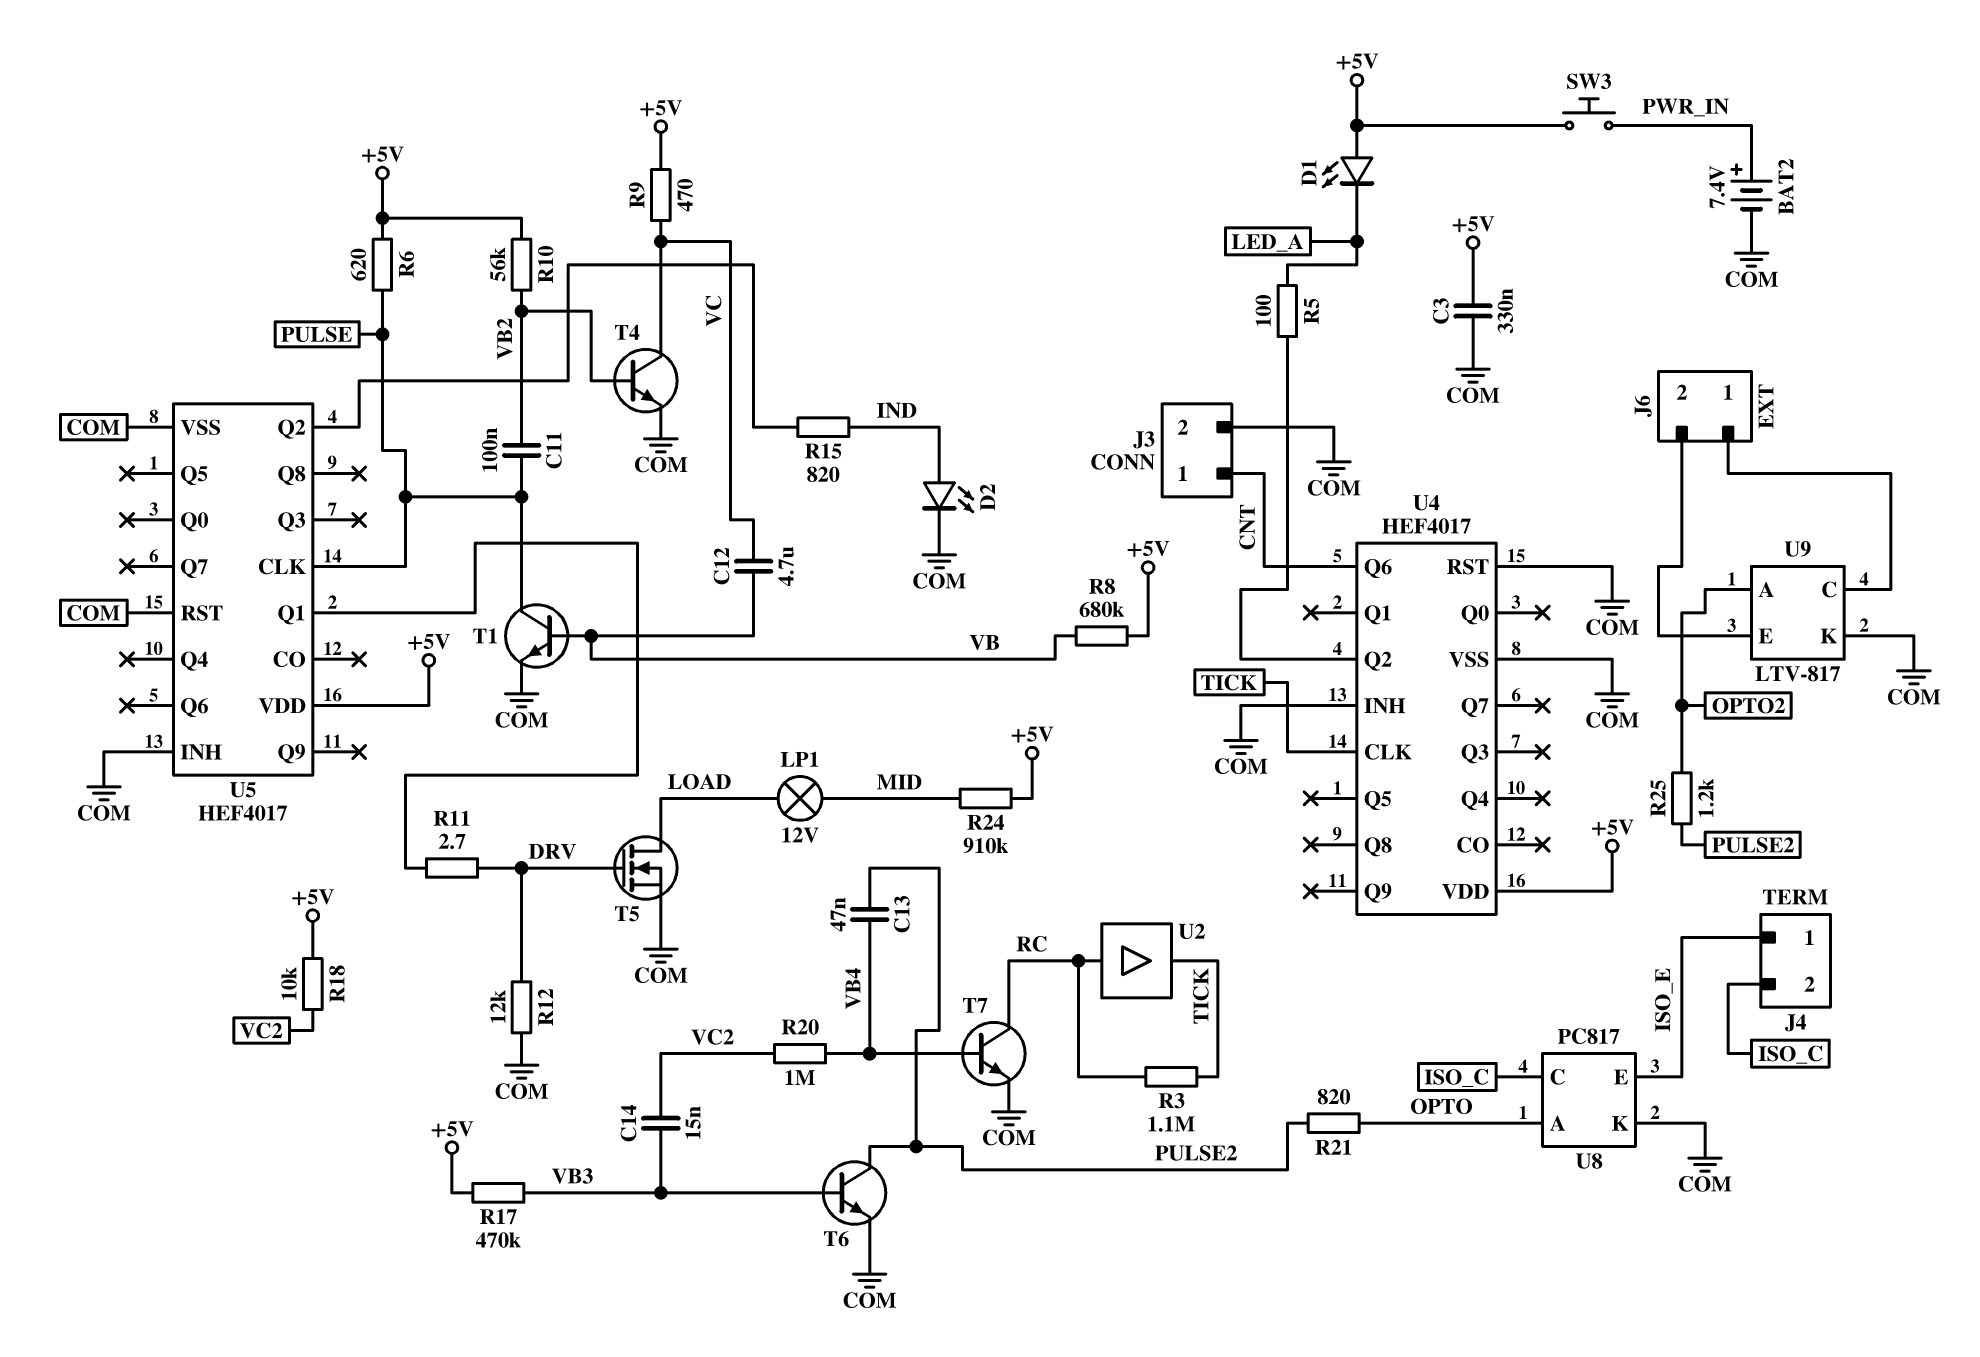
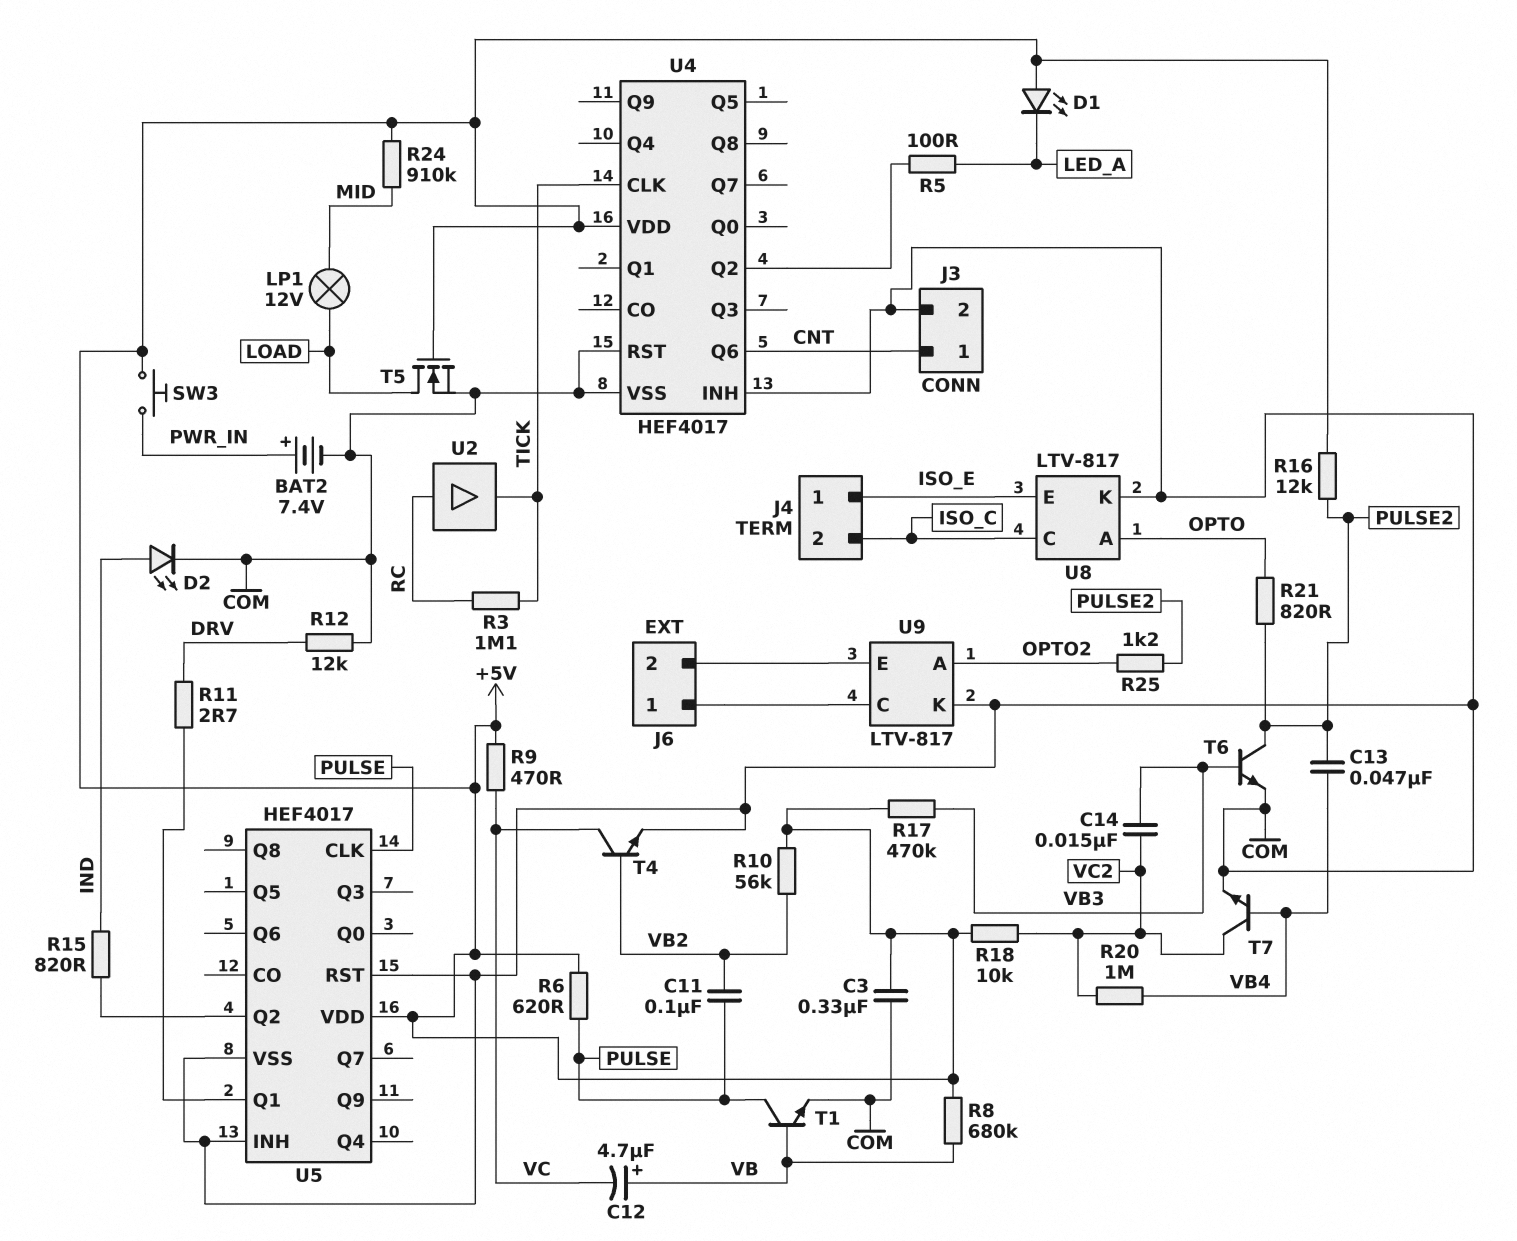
C12: 4.7uF (VB, VC) -> 4.7uF (plus VB, minus VC)
R16: none -> 12k (+5V, PULSE2)
T5: NMOS (G DRV, D LOAD, S COM) -> NMOS (G +5V, D LOAD, S COM)
T7: NPN (B VB4, C RC, E COM) -> NPN (B VB4, C VC2, E COM)
U8: PC817 -> LTV-817

